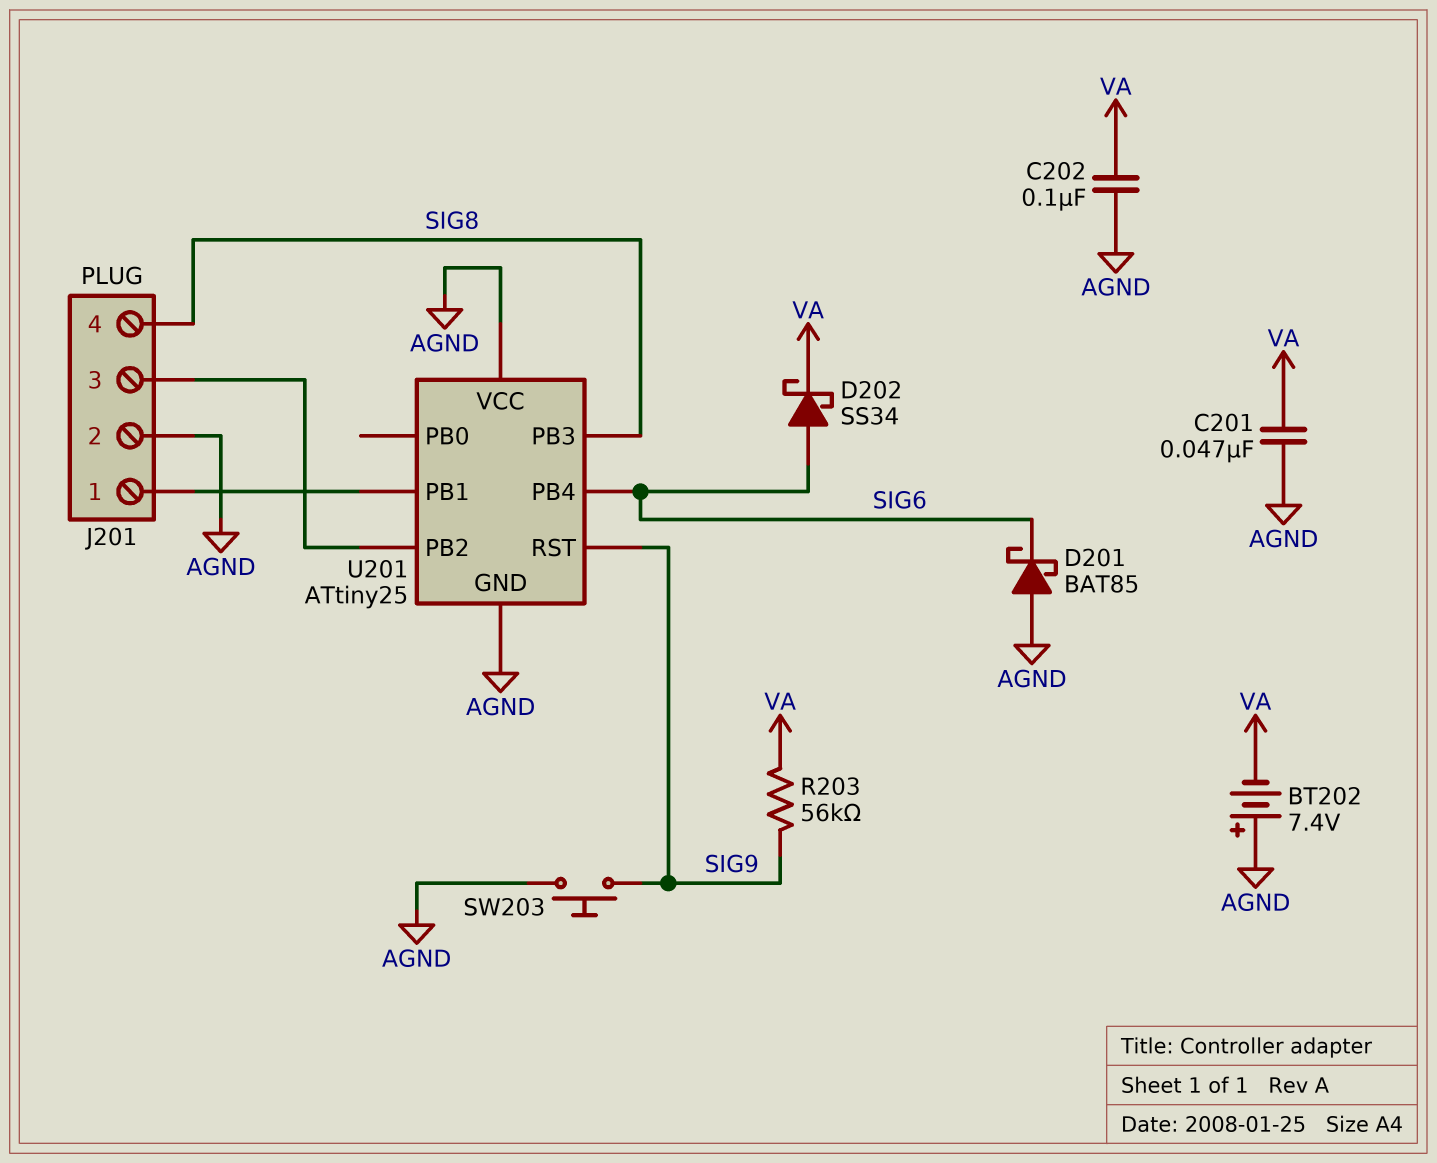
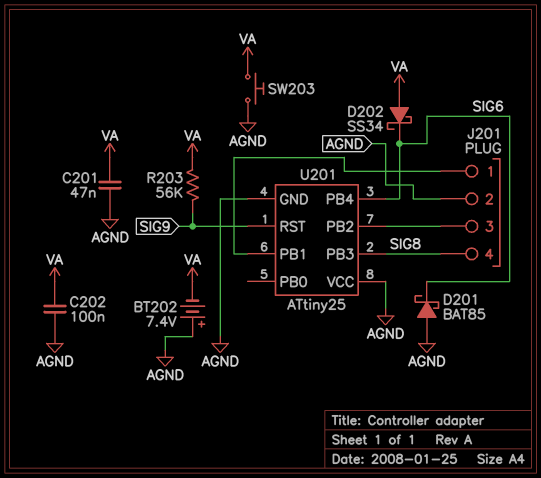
D202: schottky SS34 (A SIG6, K VA) -> schottky SS34 (A VA, K SIG6)
SW203: button (AGND, SIG9) -> button (AGND, VA)

